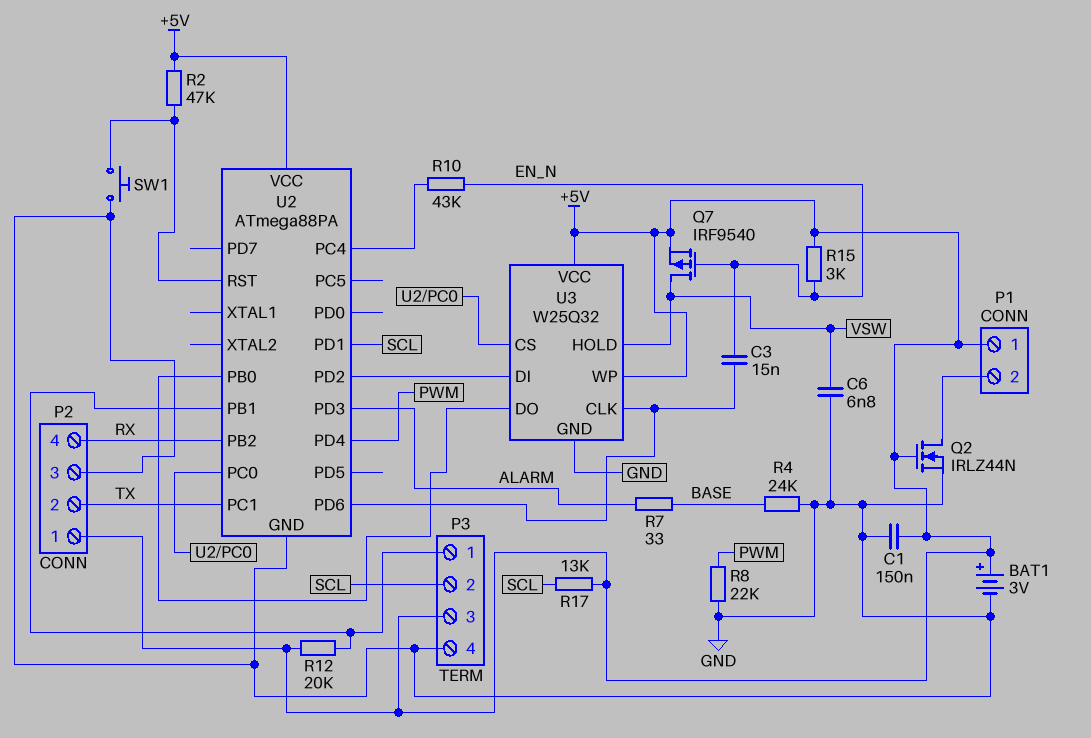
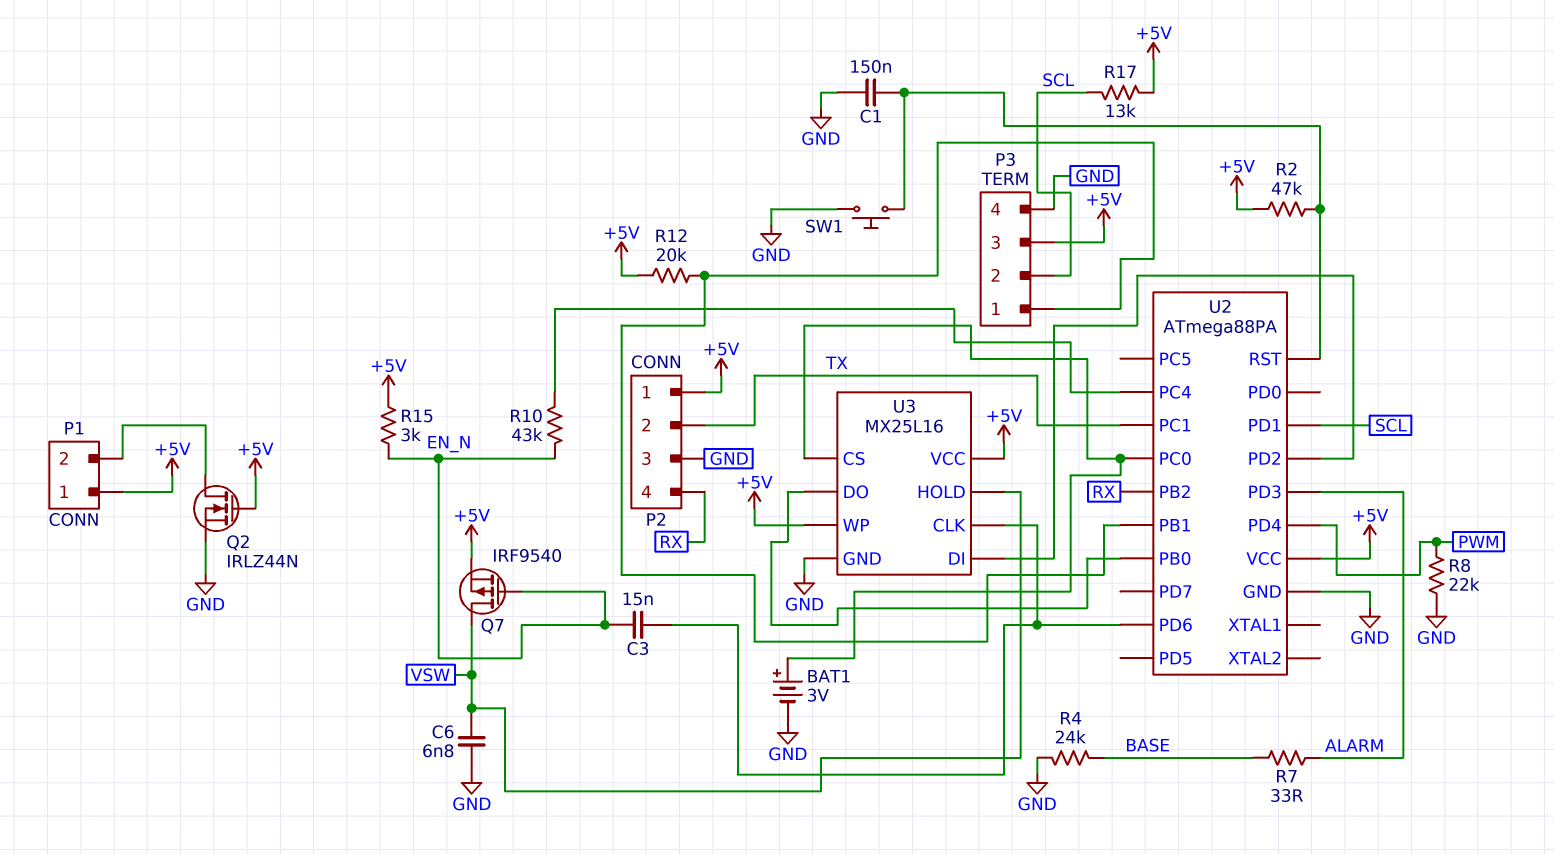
BAT1: 3V (plus +5V, minus GND) -> 3V (plus U2/PC0, minus GND)
C1: 150nF (+5V, GND) -> 150nF (GND, U2/RST)
U3: W25Q32 -> MX25L16

